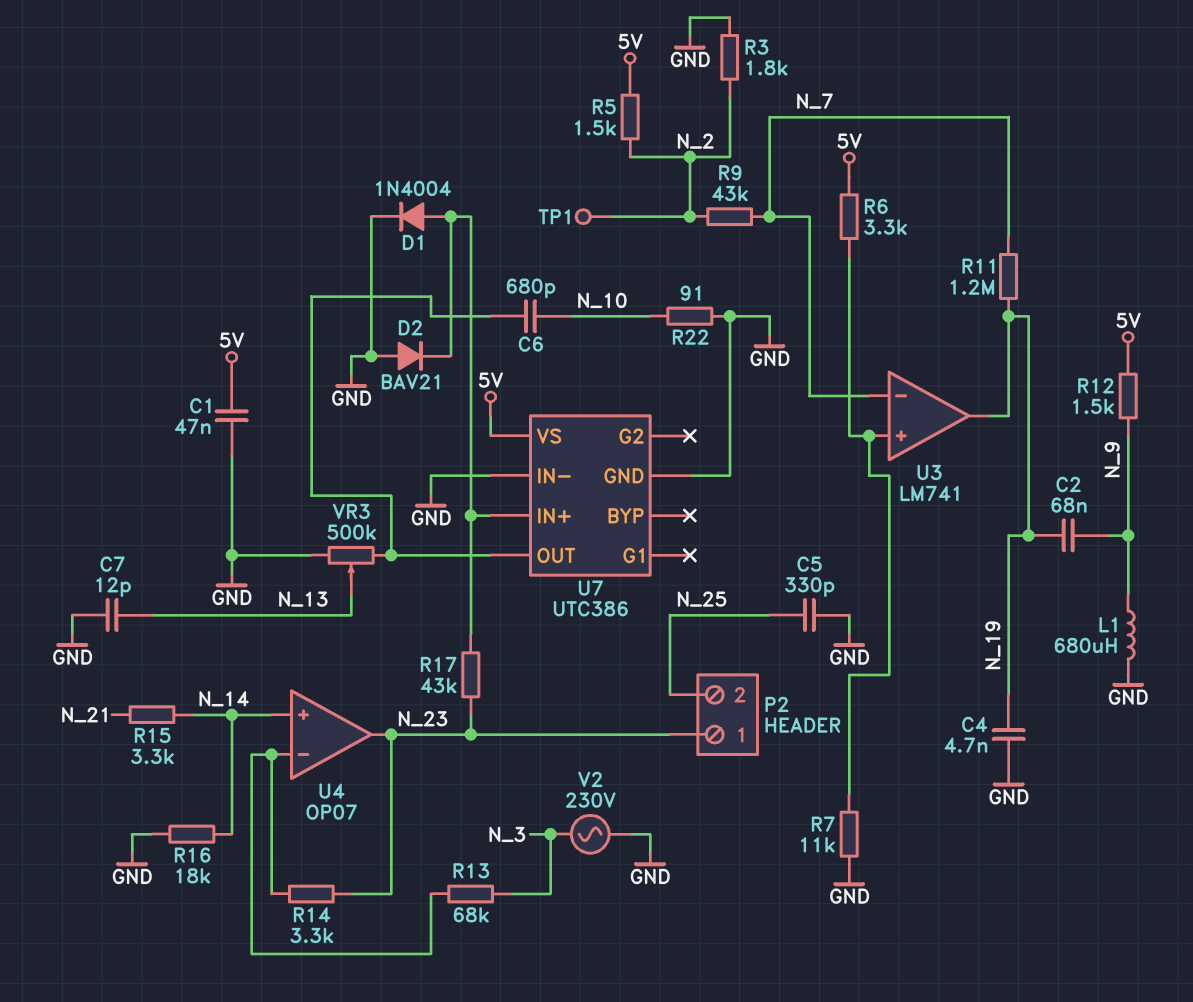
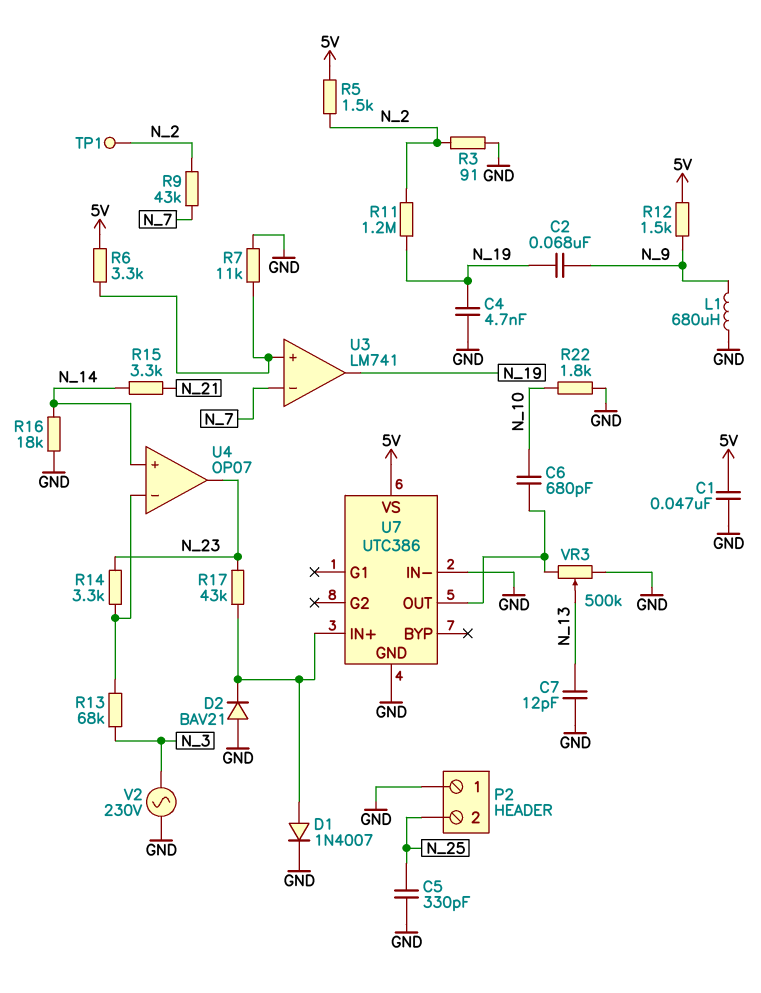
D1: diode 1N4004 (A U7/IN+, K GND) -> diode 1N4007 (A U7/IN+, K GND)
P2 pin 1: N_23 -> GND
R3: 1.8k (GND, N_2) -> 91 (GND, N_2)
R11: 1.2M (N_7, N_19) -> 1.2M (N_2, N_19)
R22: 91 (GND, N_10) -> 1.8k (GND, N_10)

